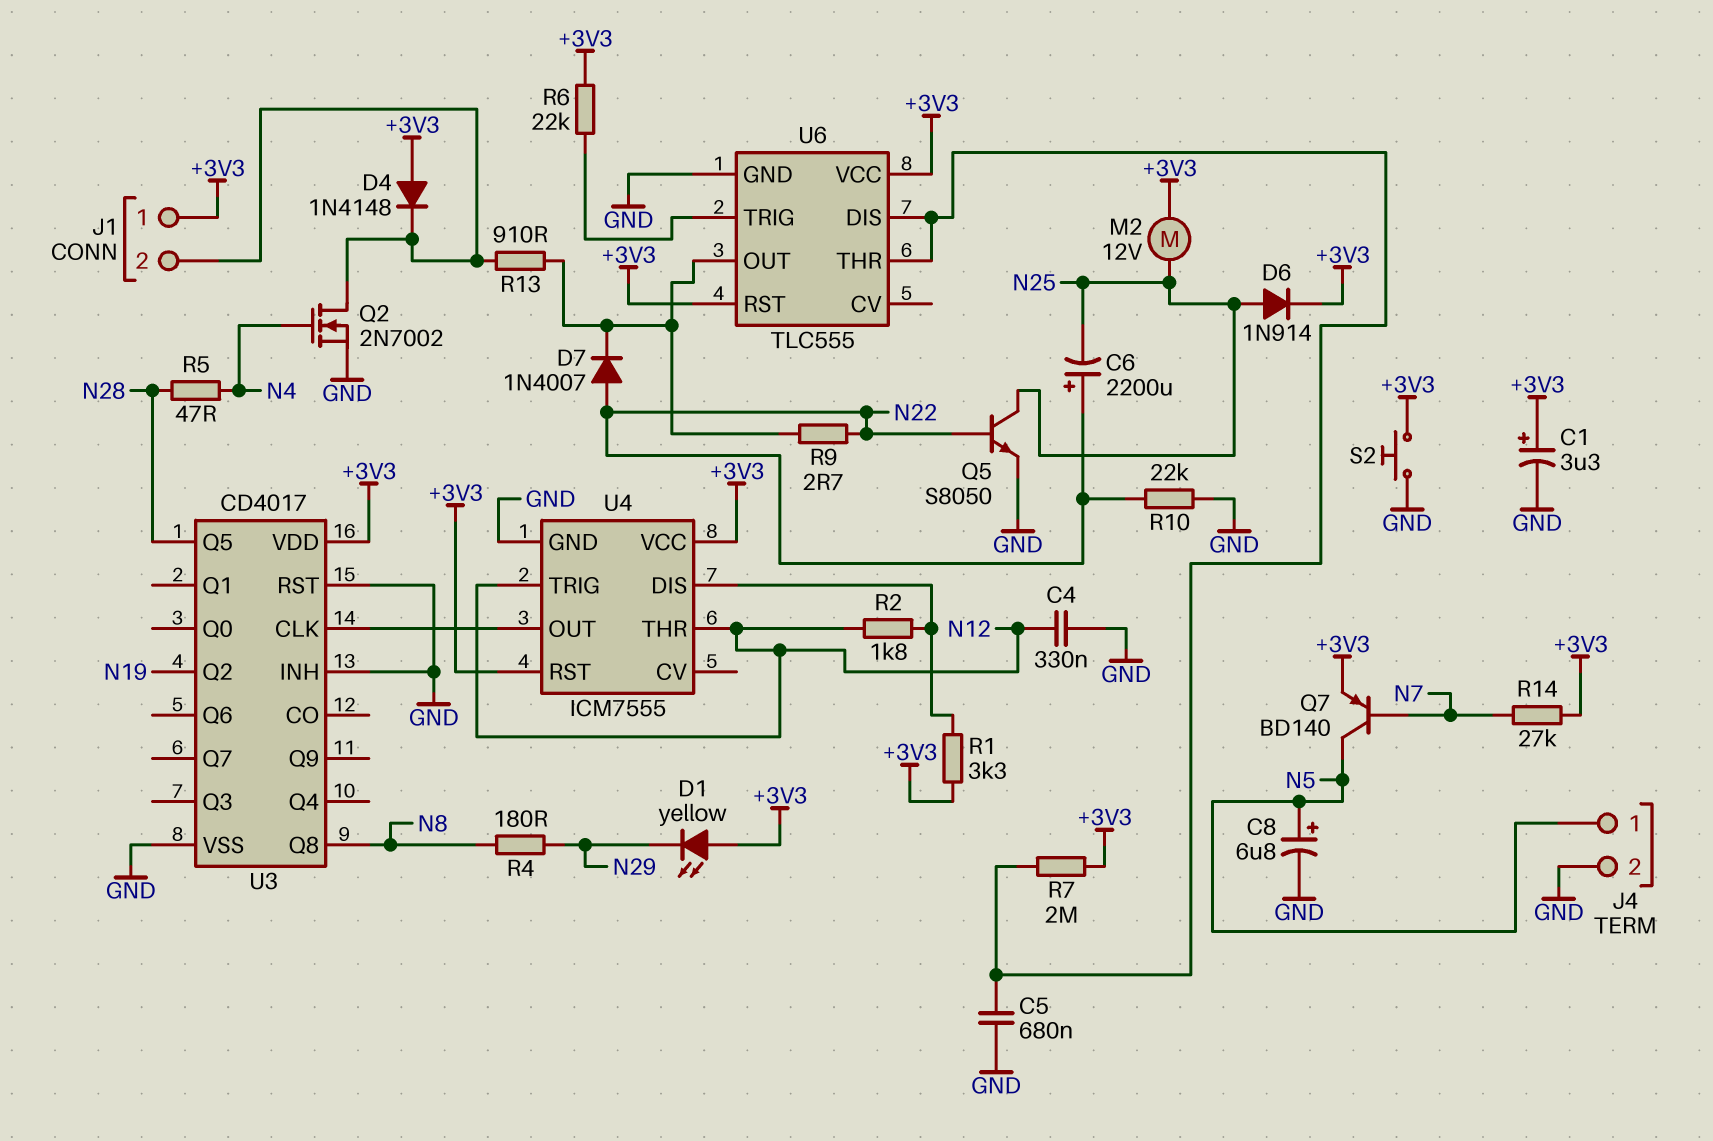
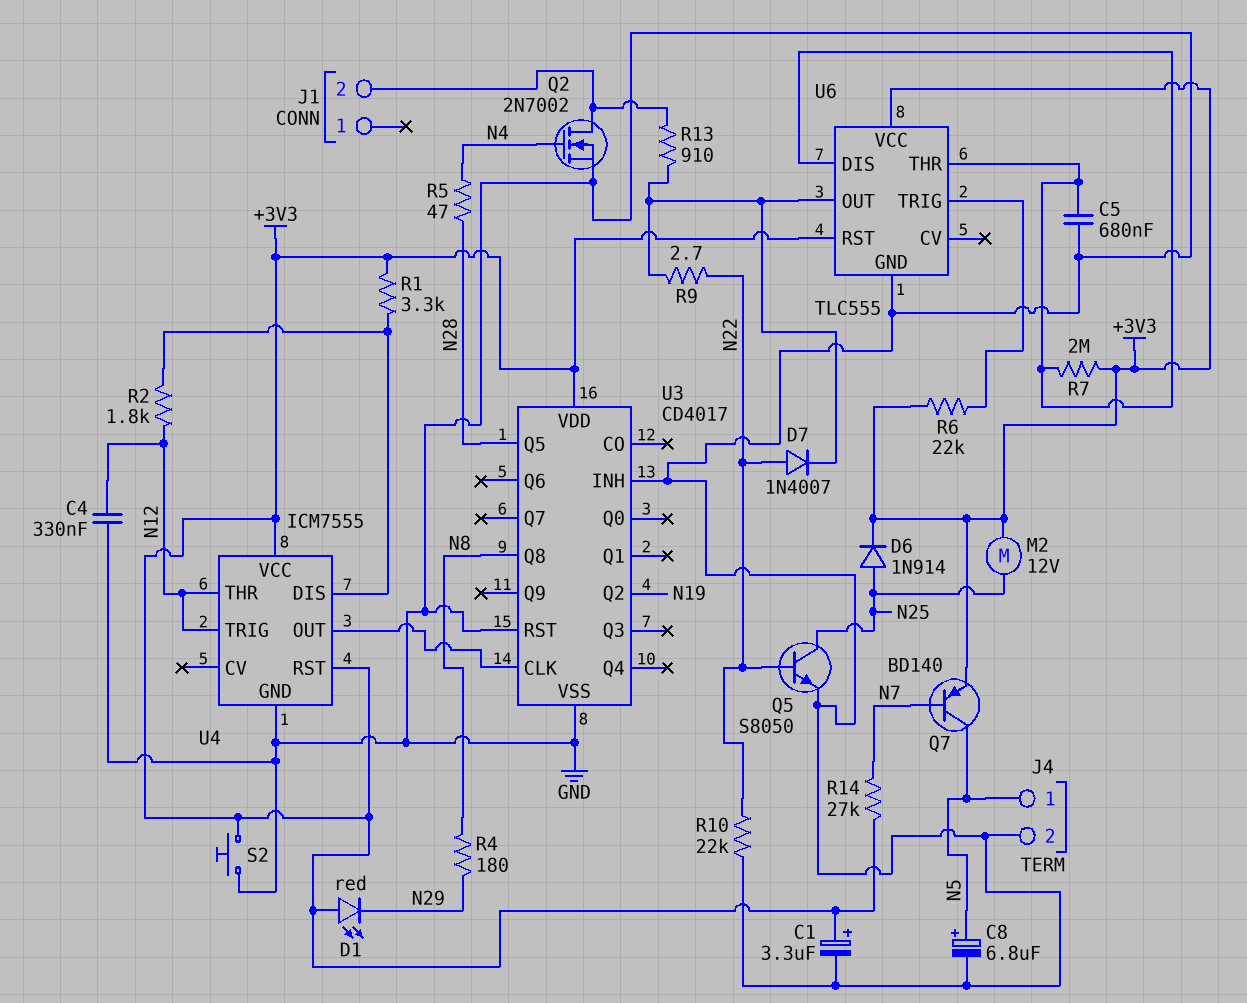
C6: 2200uF (plus N22, minus N25) -> none
D1: LED yellow (A +3V3, K N29) -> LED red (A +3V3, K N29)
D4: diode 1N4148 (A +3V3, K J1/2) -> none
J1 pin 1: +3V3 -> none

